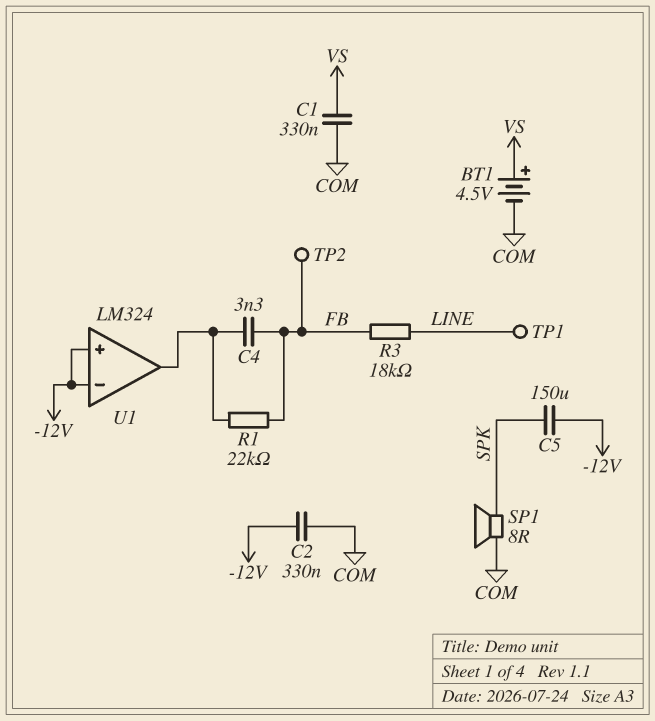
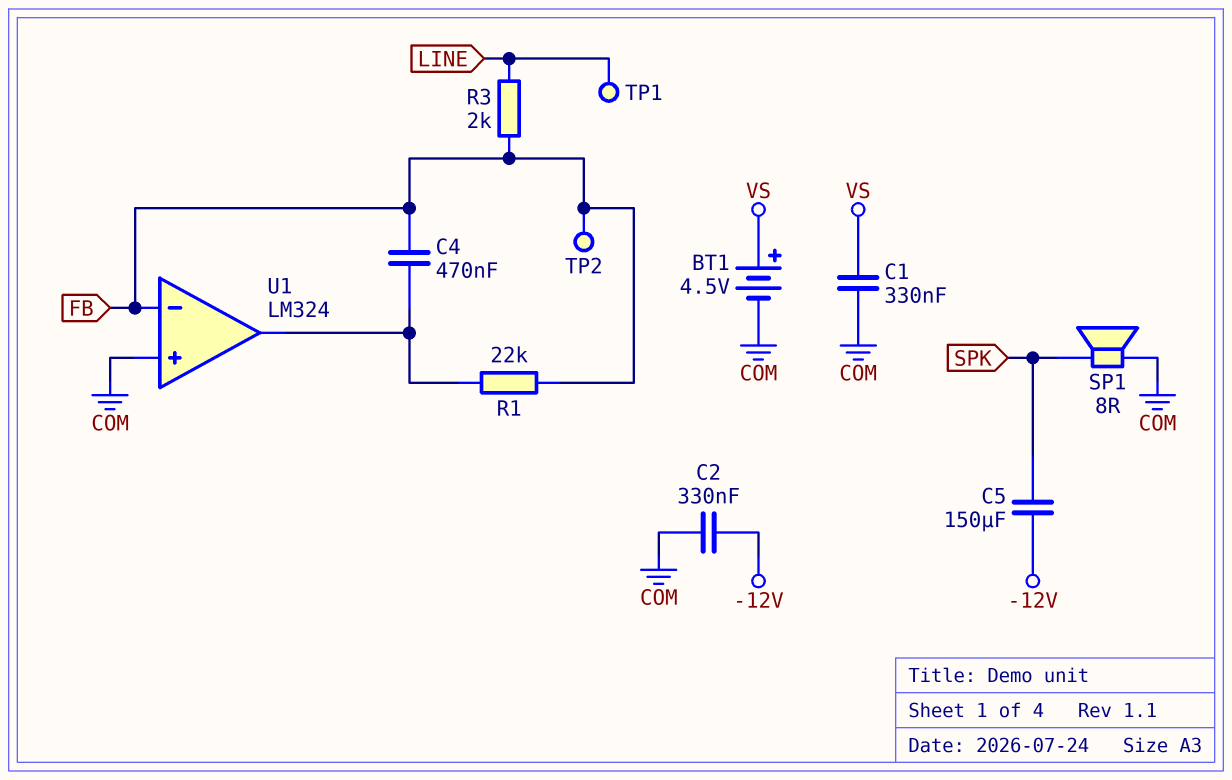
C4: 3.3nF (FB, U1/out) -> 470nF (FB, U1/out)
R3: 18k (FB, LINE) -> 2k (FB, LINE)
U1 pin in+: -12V -> COM
U1 pin in-: -12V -> FB

